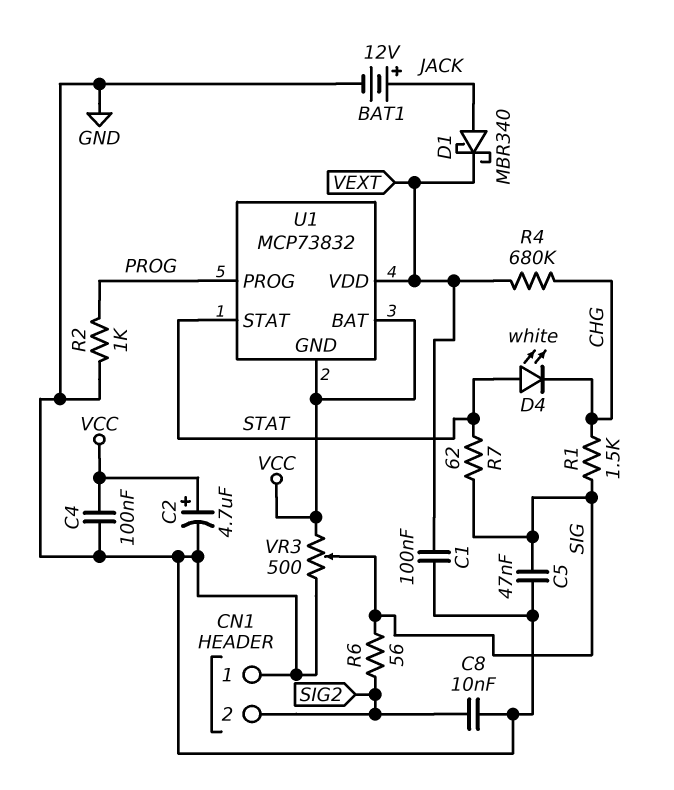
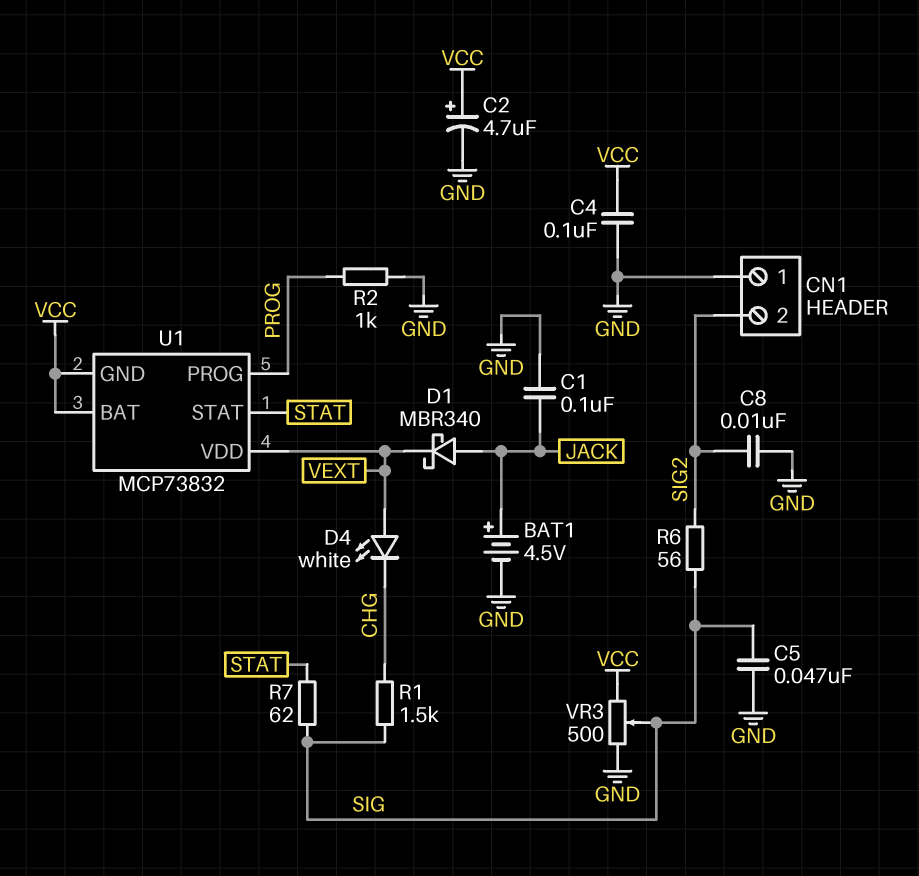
BAT1: 12V (plus JACK, minus GND) -> 4.5V (plus JACK, minus GND)
C1: 100nF (GND, VEXT) -> 100nF (GND, JACK)
D4: LED white (A STAT, K CHG) -> LED white (A VEXT, K CHG)
R4: 680k (CHG, VEXT) -> none

